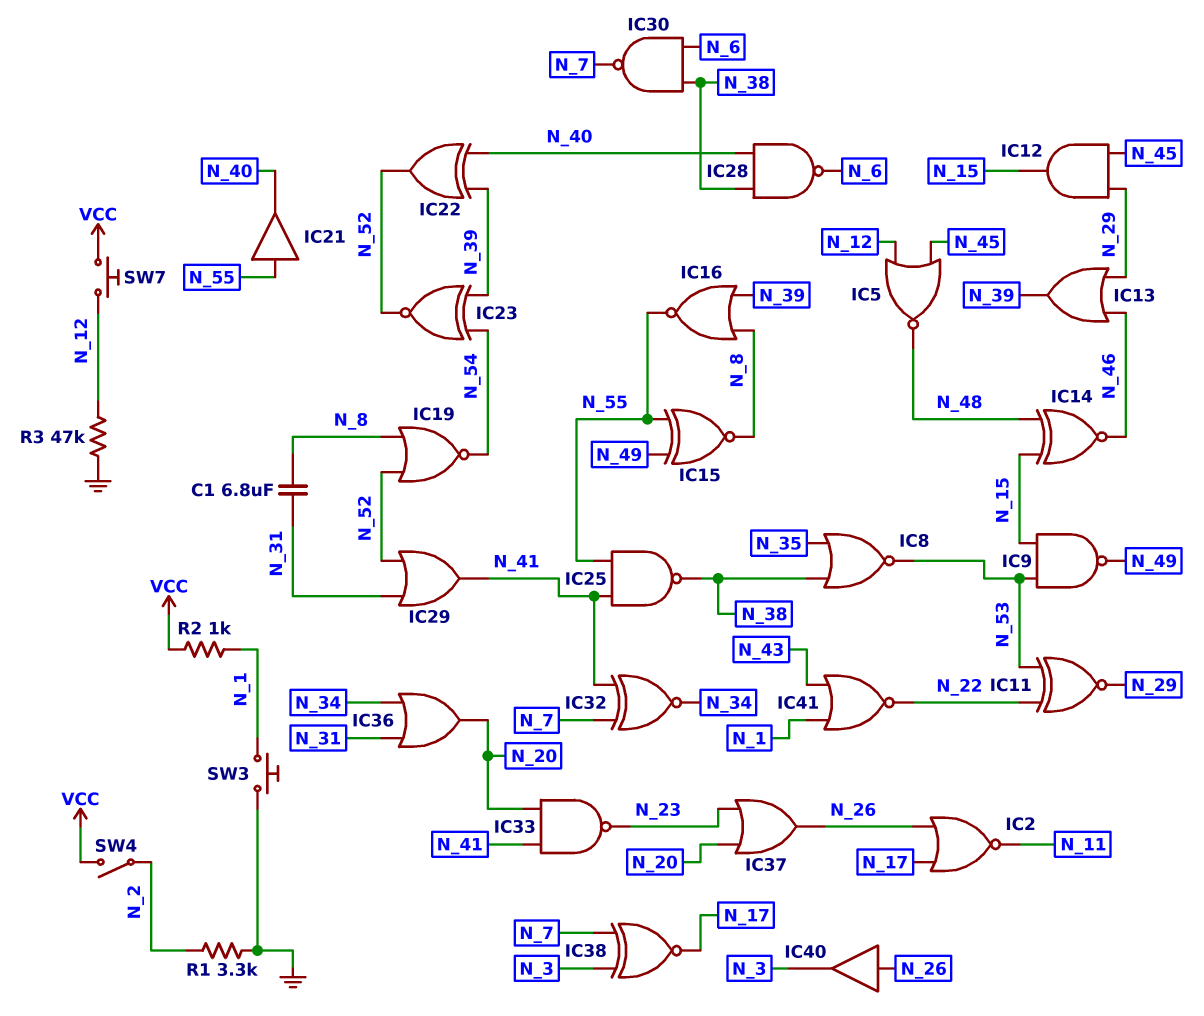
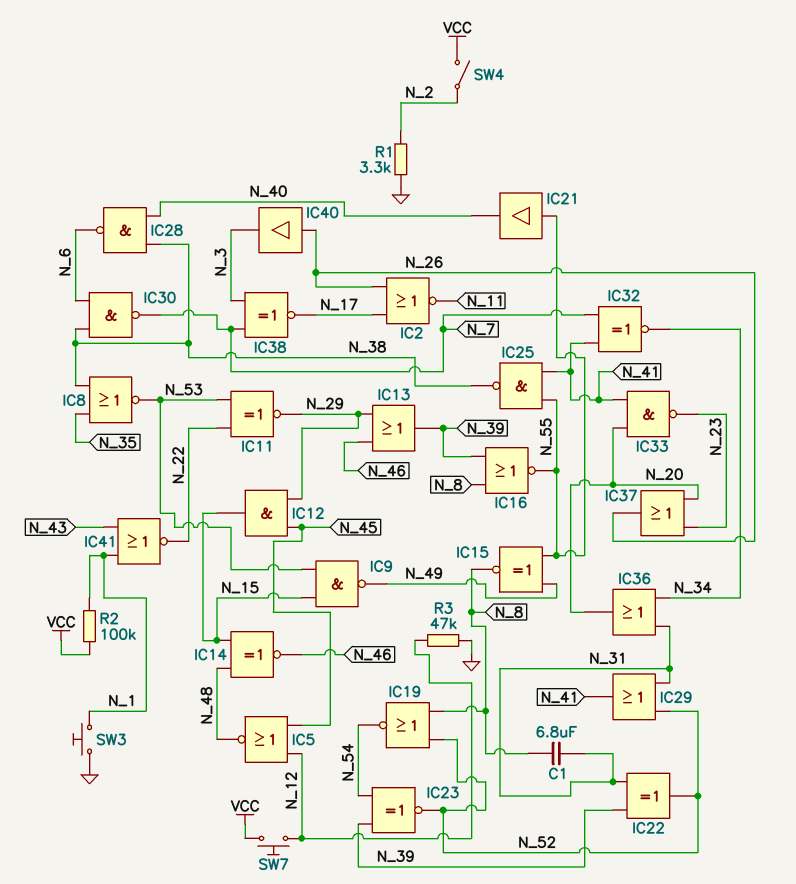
IC22: XOR (in N_39, in N_40, out N_52) -> XOR (in N_31, in N_39, out N_52)
R2: 1k (N_1, VCC) -> 100k (N_1, VCC)

